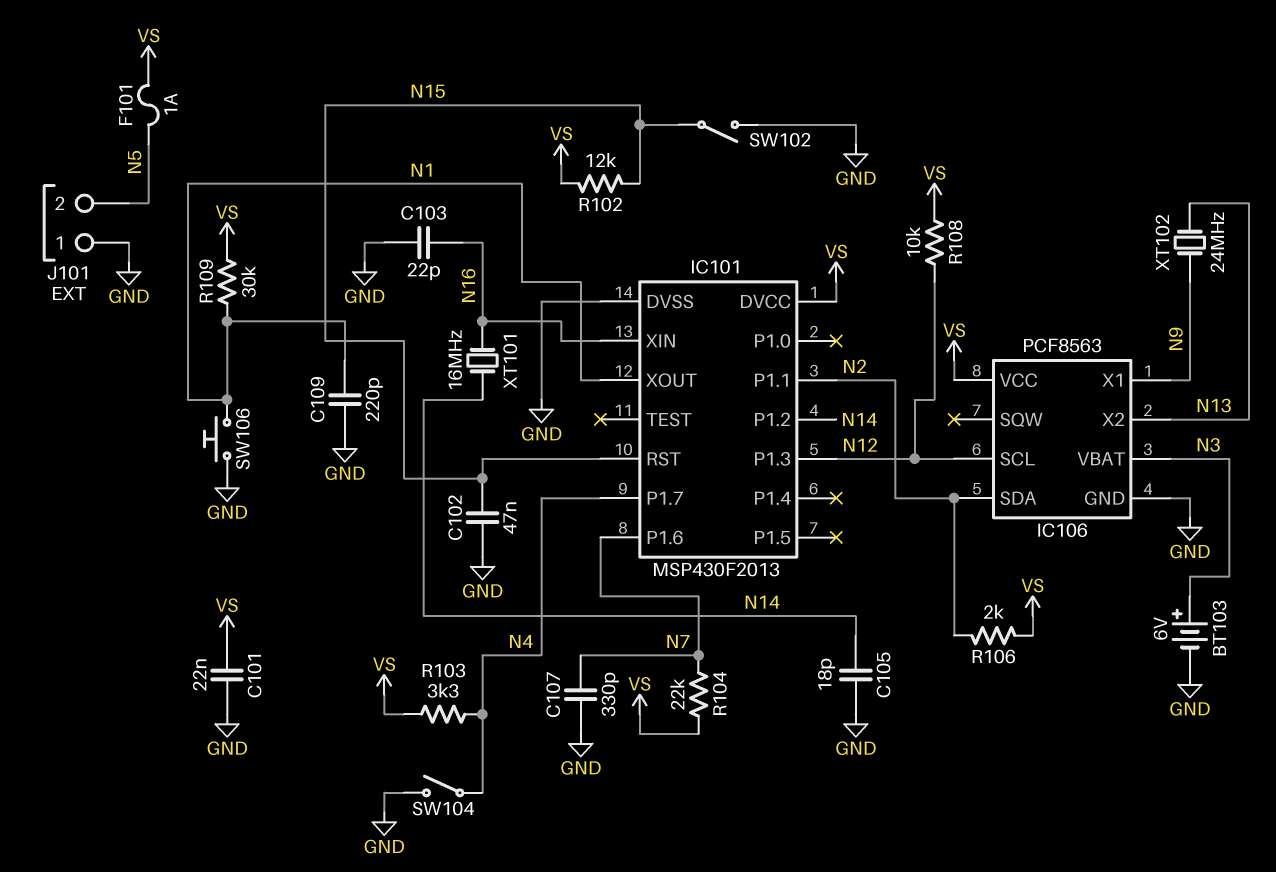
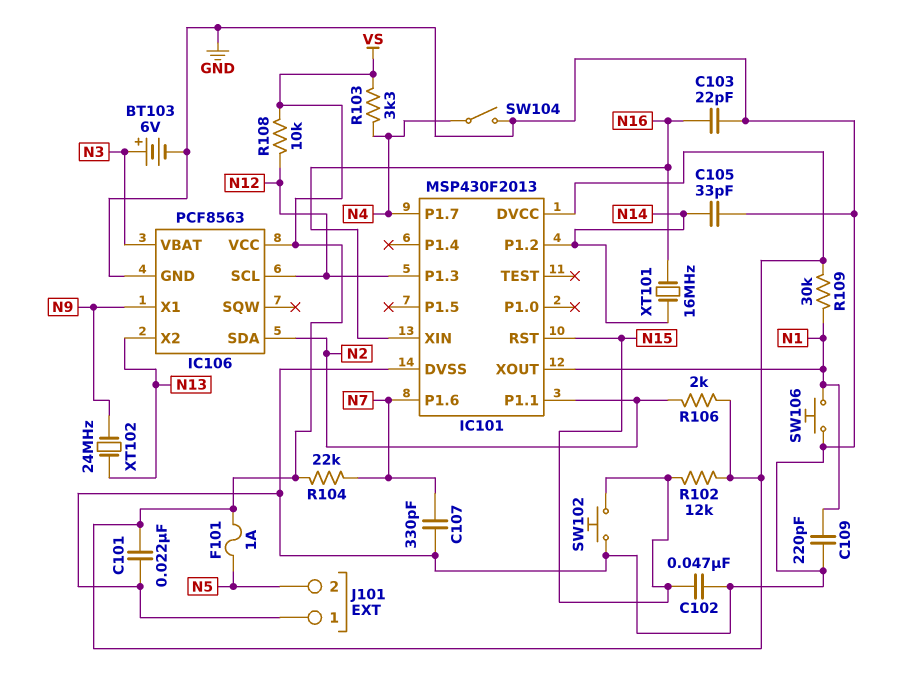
C105: 18pF (GND, N14) -> 33pF (GND, N14)
SW102: switch (GND, N15) -> button (GND, N15)

